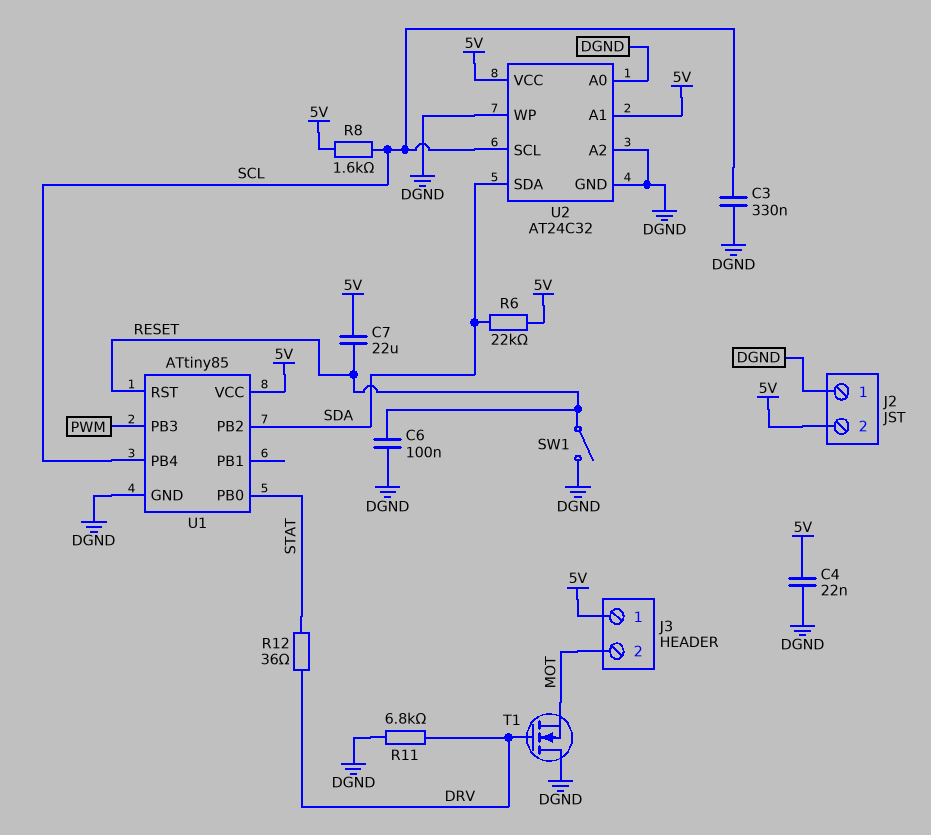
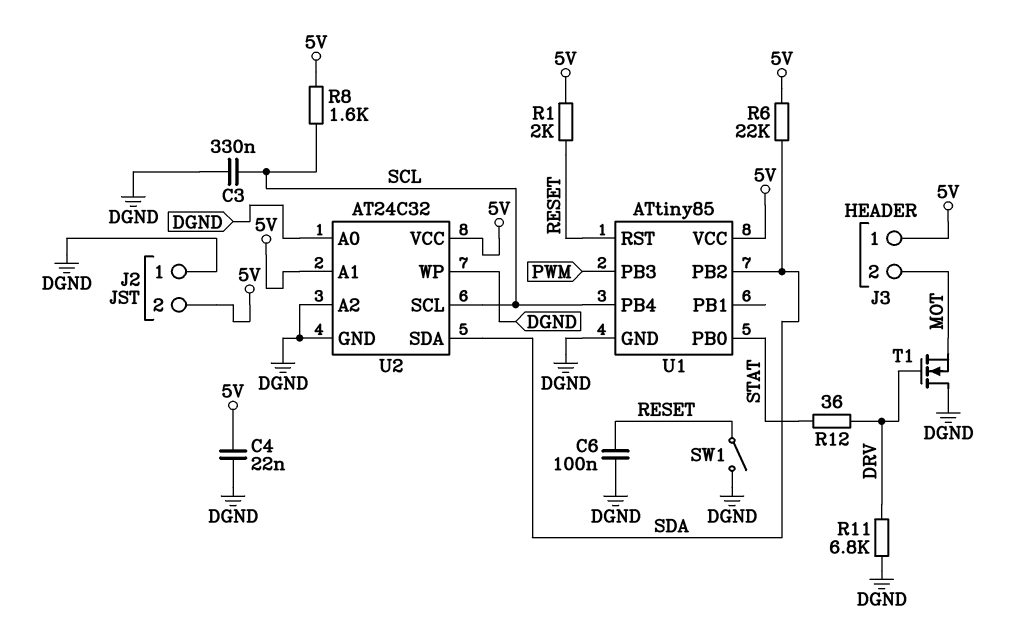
C7: 22uF (5V, RESET) -> none
R1: none -> 2k (5V, RESET)

